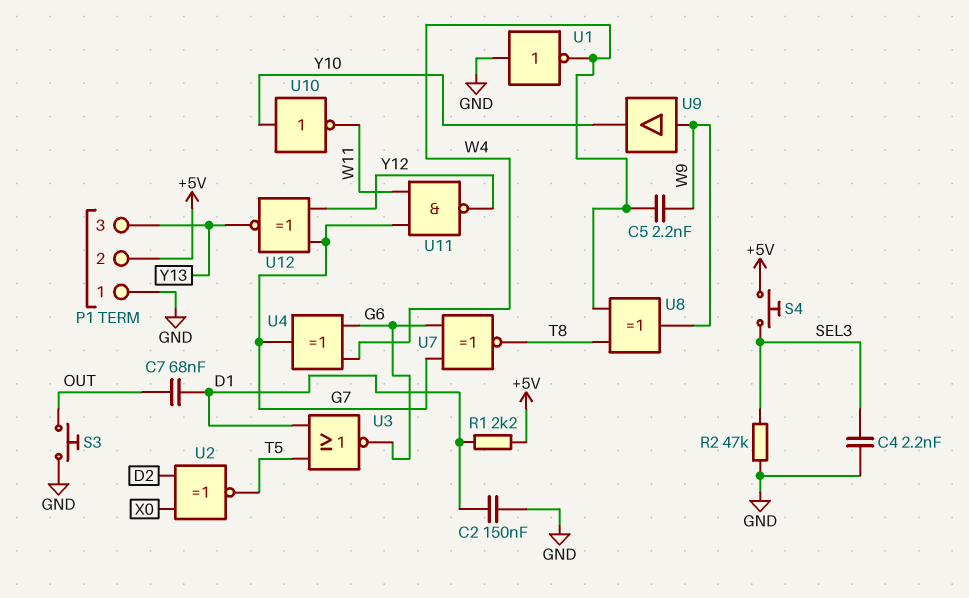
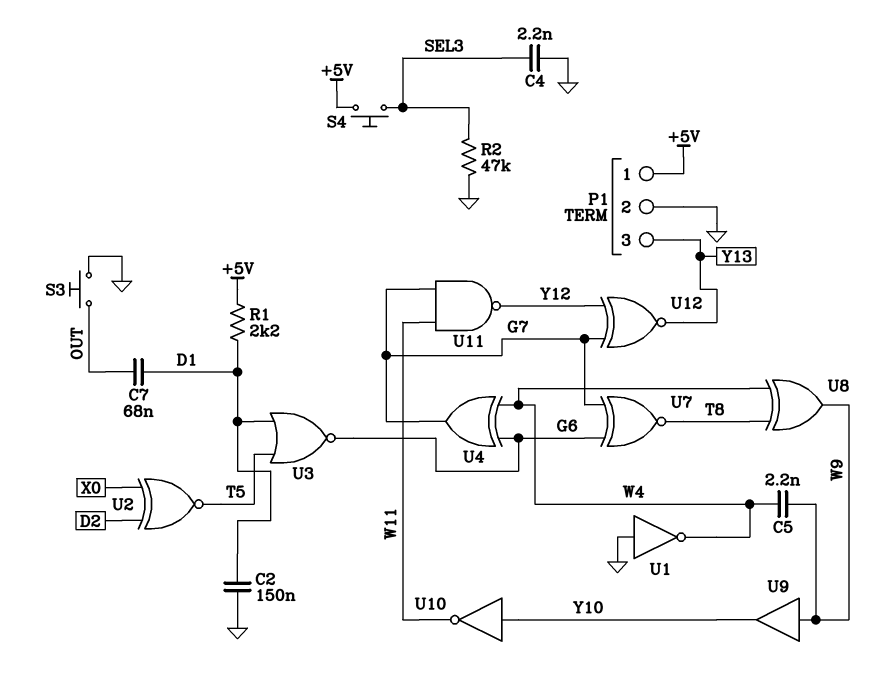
P1 pin 1: GND -> +5V
P1 pin 2: +5V -> GND

